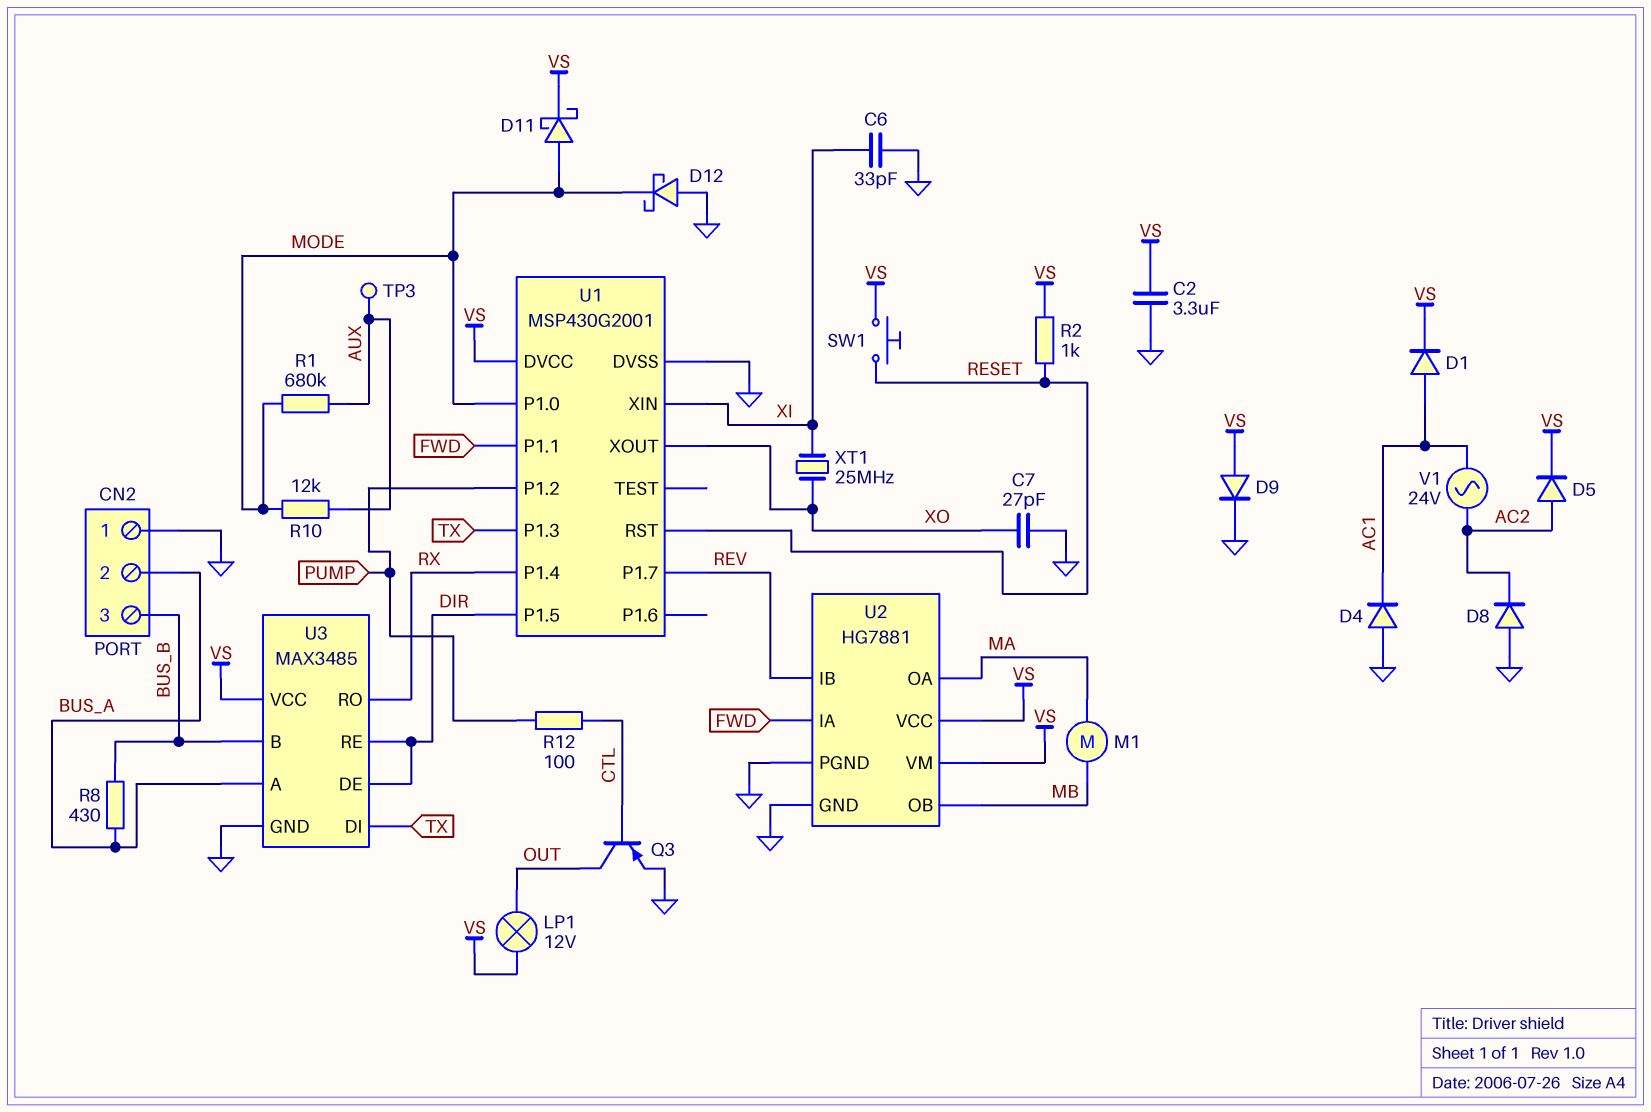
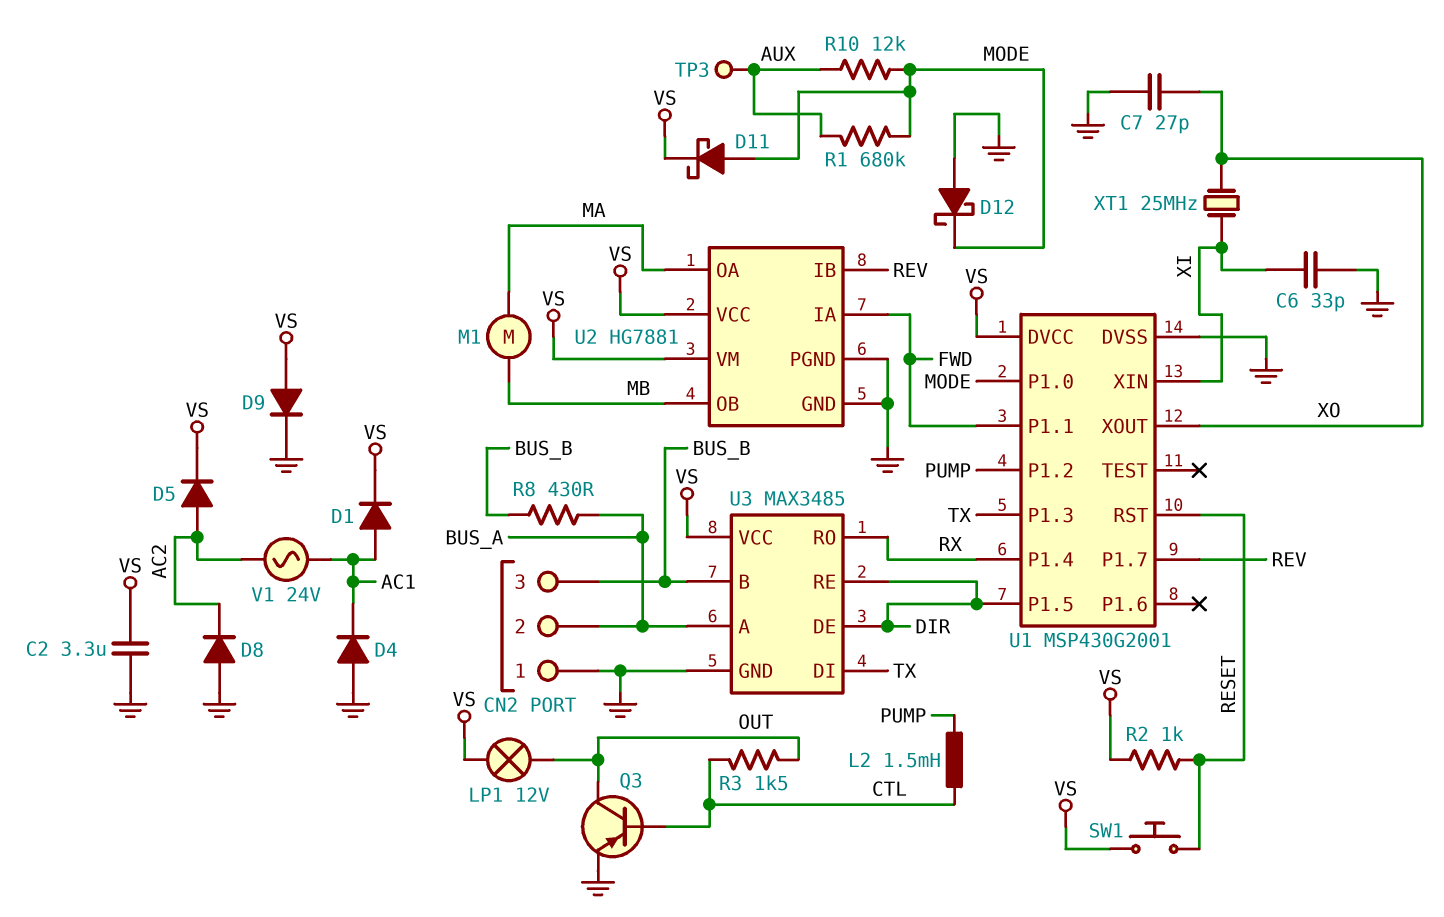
L2: none -> 1.5mH (CTL, PUMP)
R3: none -> 1.5k (CTL, OUT)
R12: 100 (CTL, PUMP) -> none

